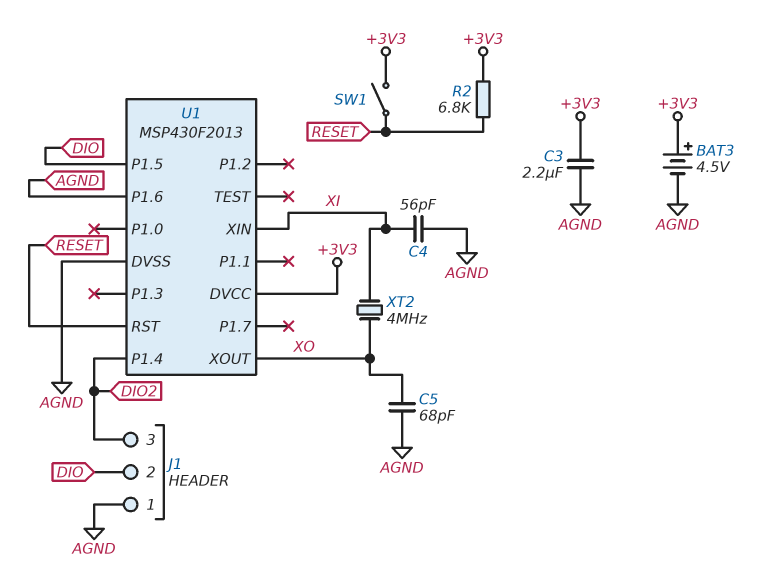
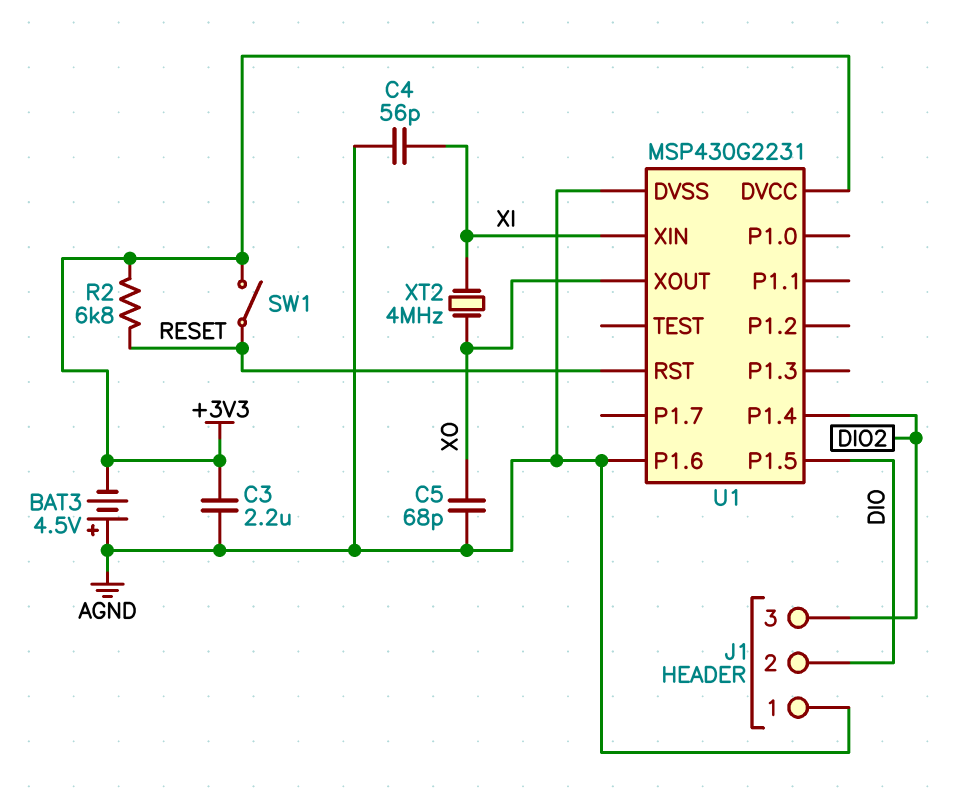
BAT3: 4.5V (plus +3V3, minus AGND) -> 4.5V (plus AGND, minus +3V3)
U1: MSP430F2013 -> MSP430G2231

